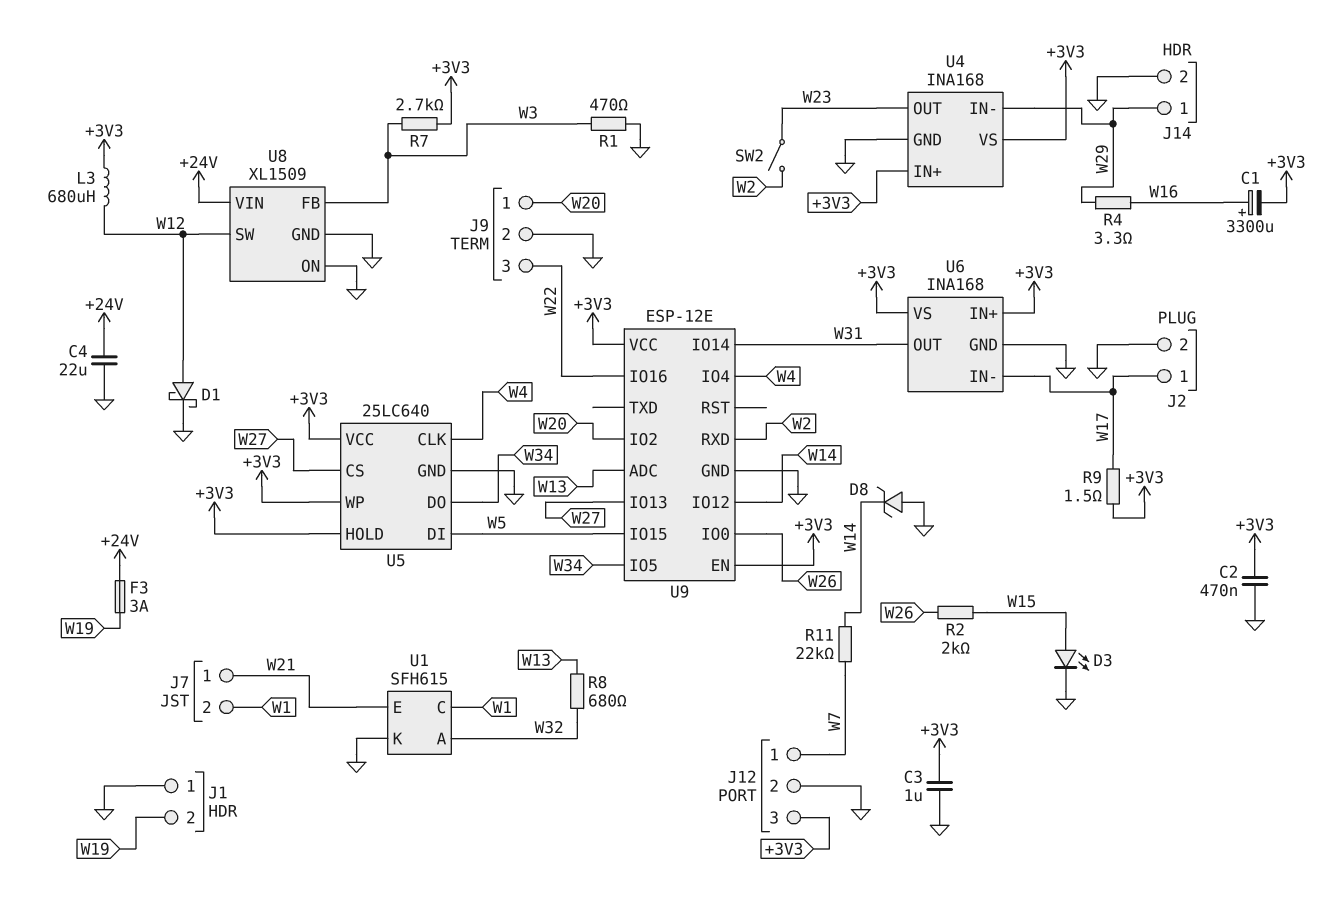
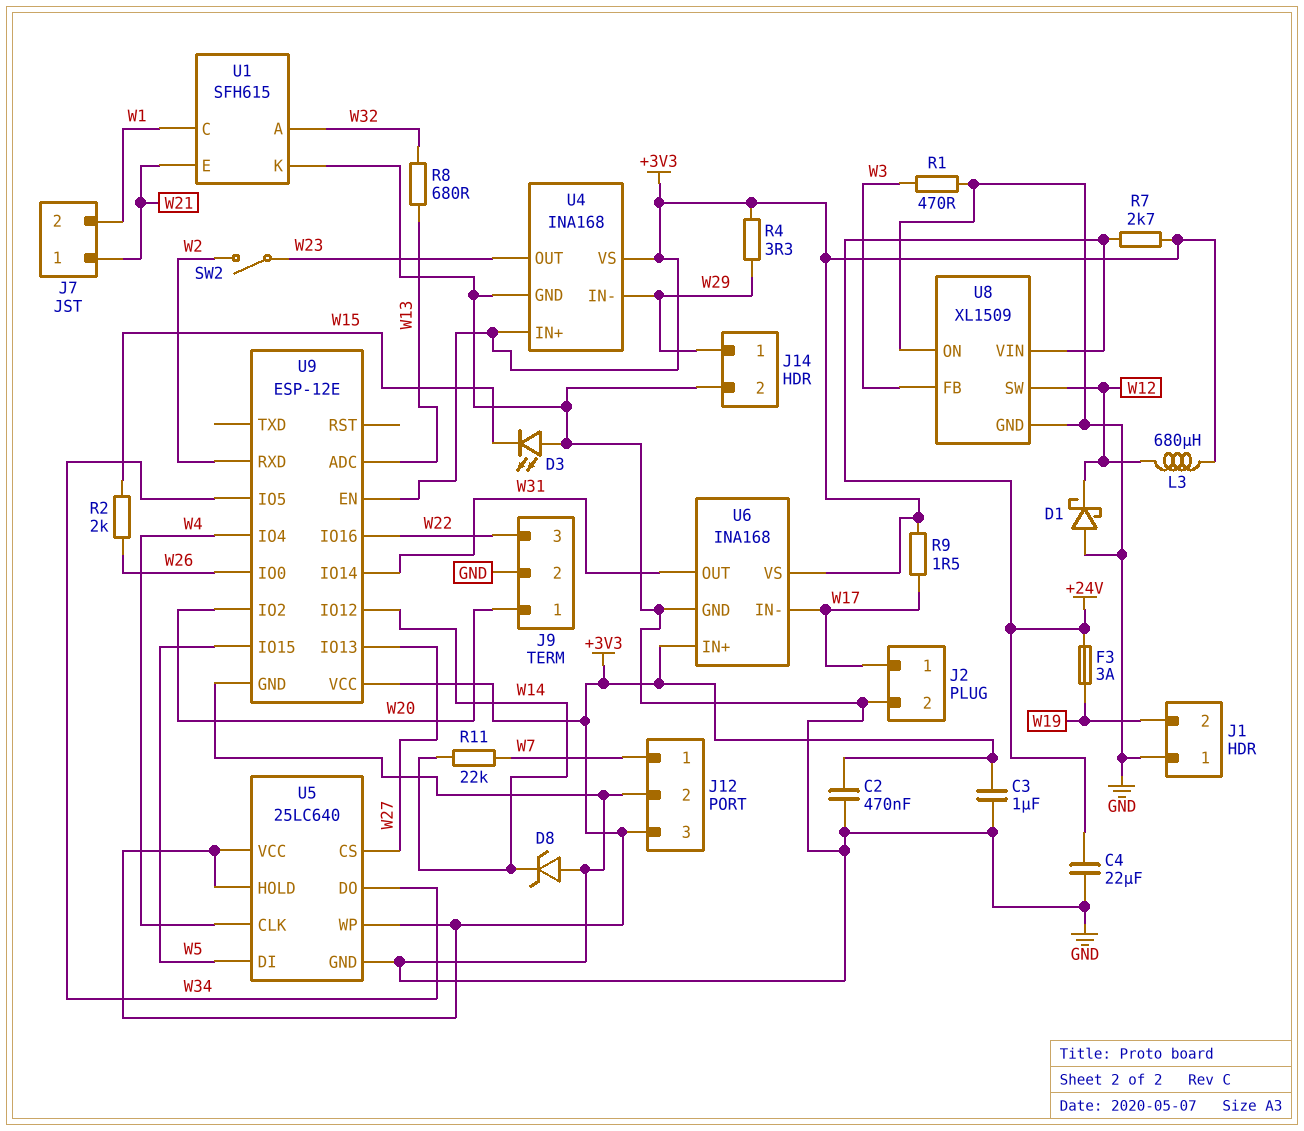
C1: 3300uF (plus W16, minus +3V3) -> none
D1: schottky (A W12, K GND) -> schottky (A GND, K W12)
D3: LED (A W15, K GND) -> LED (A GND, K W15)
R4: 3.3 (W16, W29) -> 3.3 (+3V3, W29)
R7: 2.7k (+3V3, W3) -> 2.7k (+3V3, +24V)

